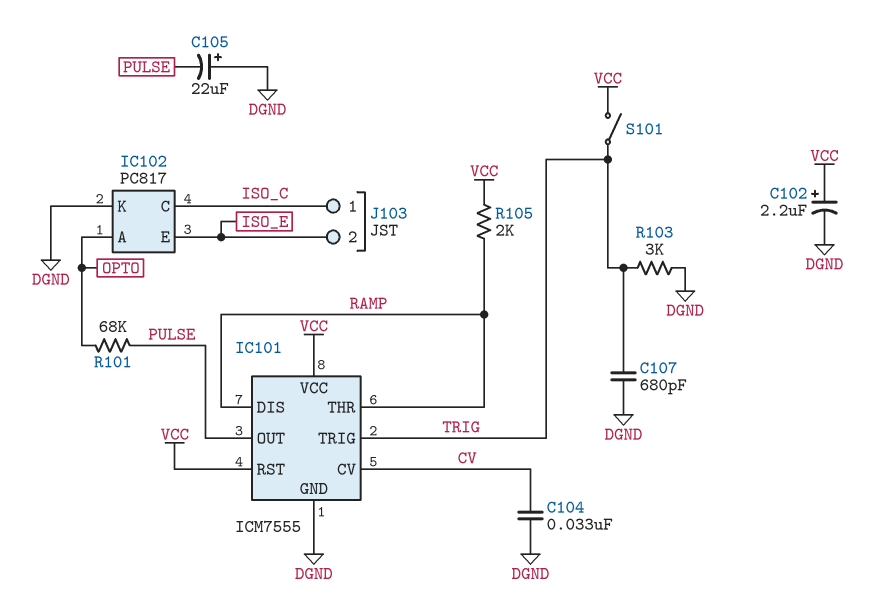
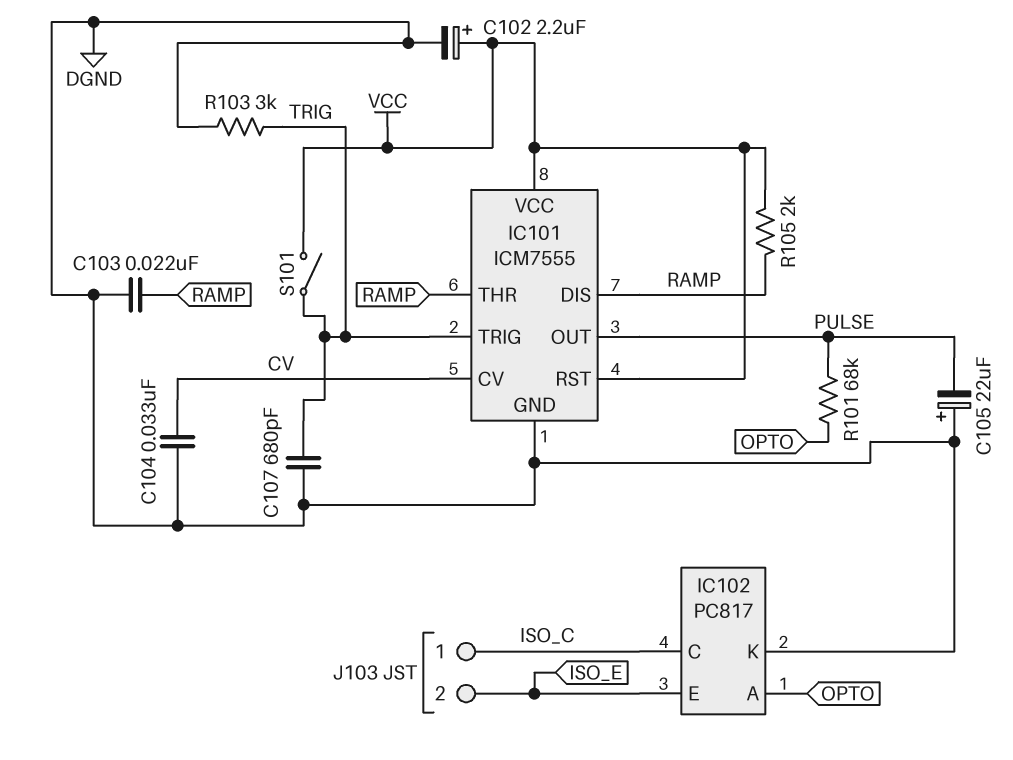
C103: none -> 22nF (DGND, RAMP)

